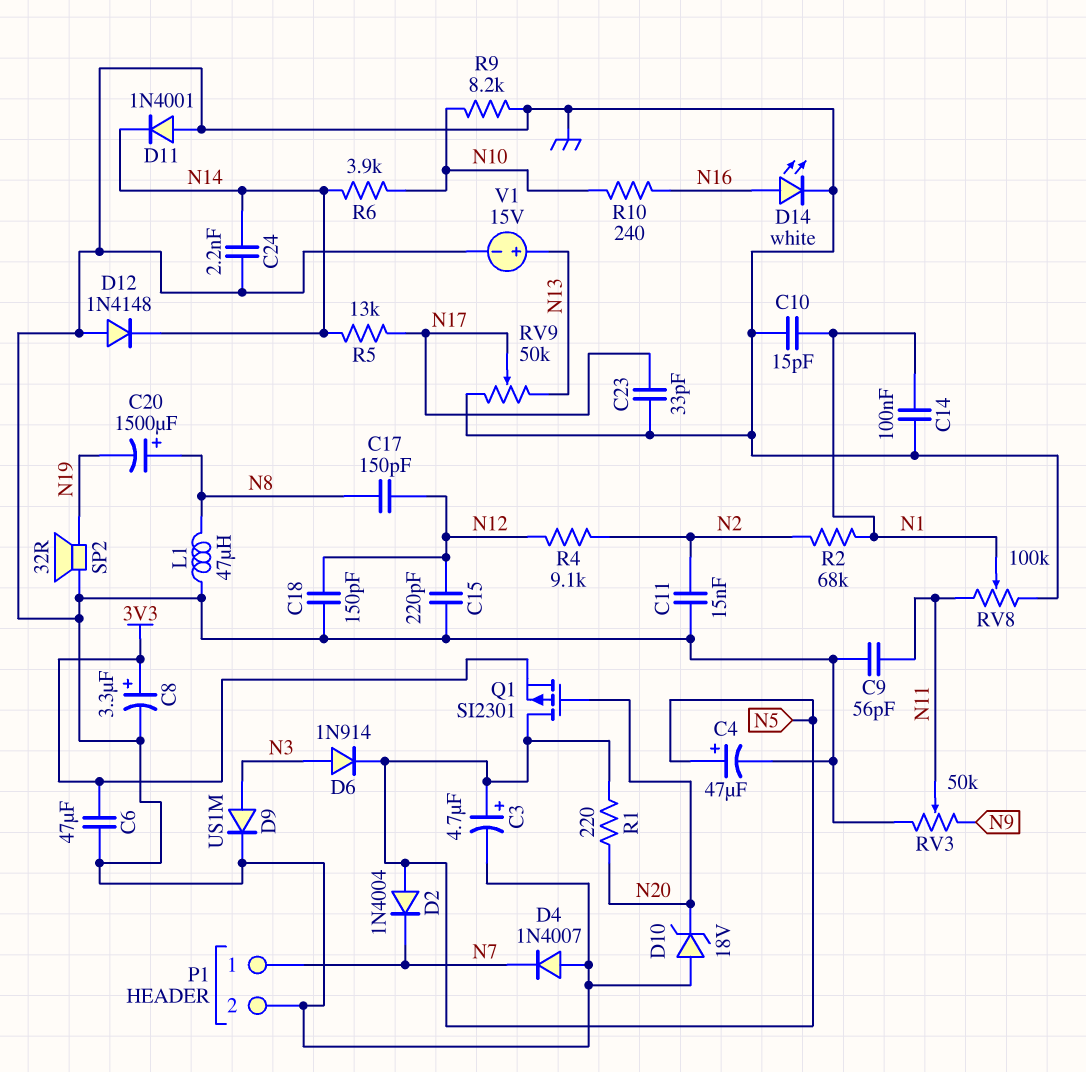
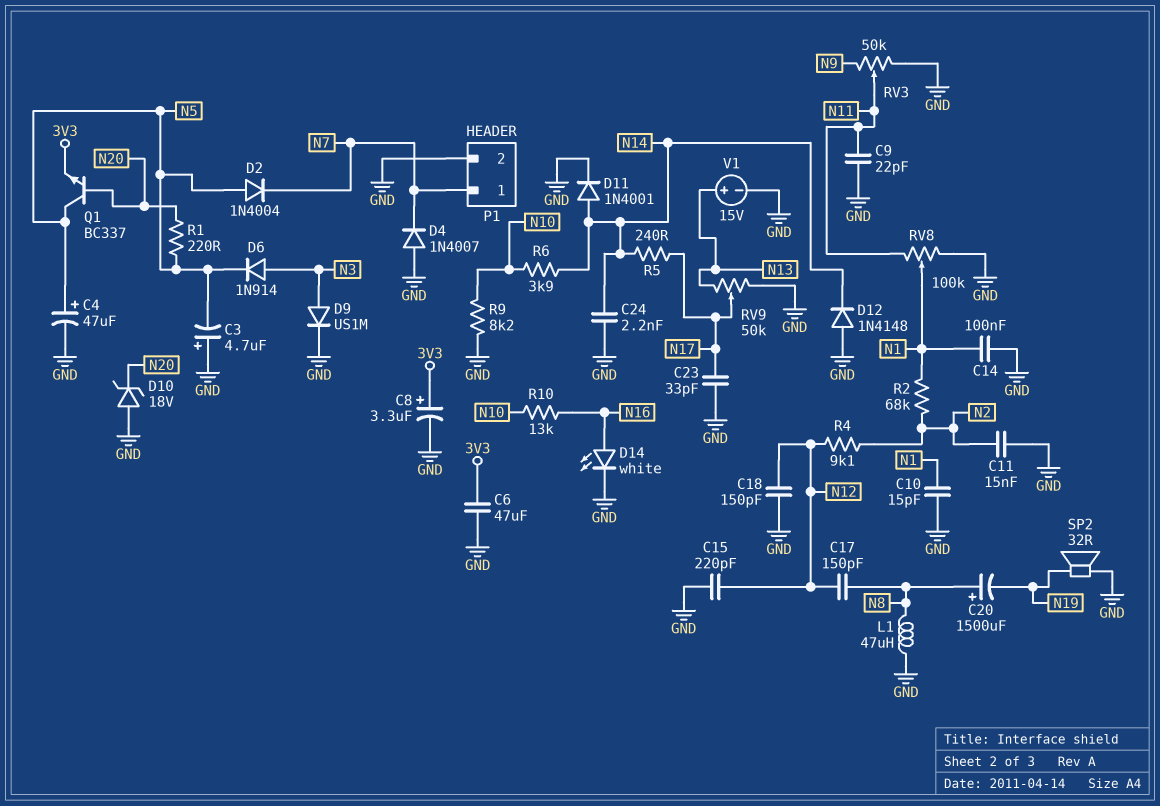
C3: 4.7uF (plus N5, minus GND) -> 4.7uF (plus GND, minus N5)
C9: 56pF (GND, N11) -> 22pF (GND, N11)
D11: diode 1N4001 (A GND, K N14) -> diode 1N4001 (A N14, K GND)
Q1: PMOS SI2301 (G N20, D N5, S 3V3) -> NPN BC337 (B N20, C N5, E 3V3)
R5: 13k (N14, N17) -> 240 (N14, N17)
R10: 240 (N10, N16) -> 13k (N10, N16)

